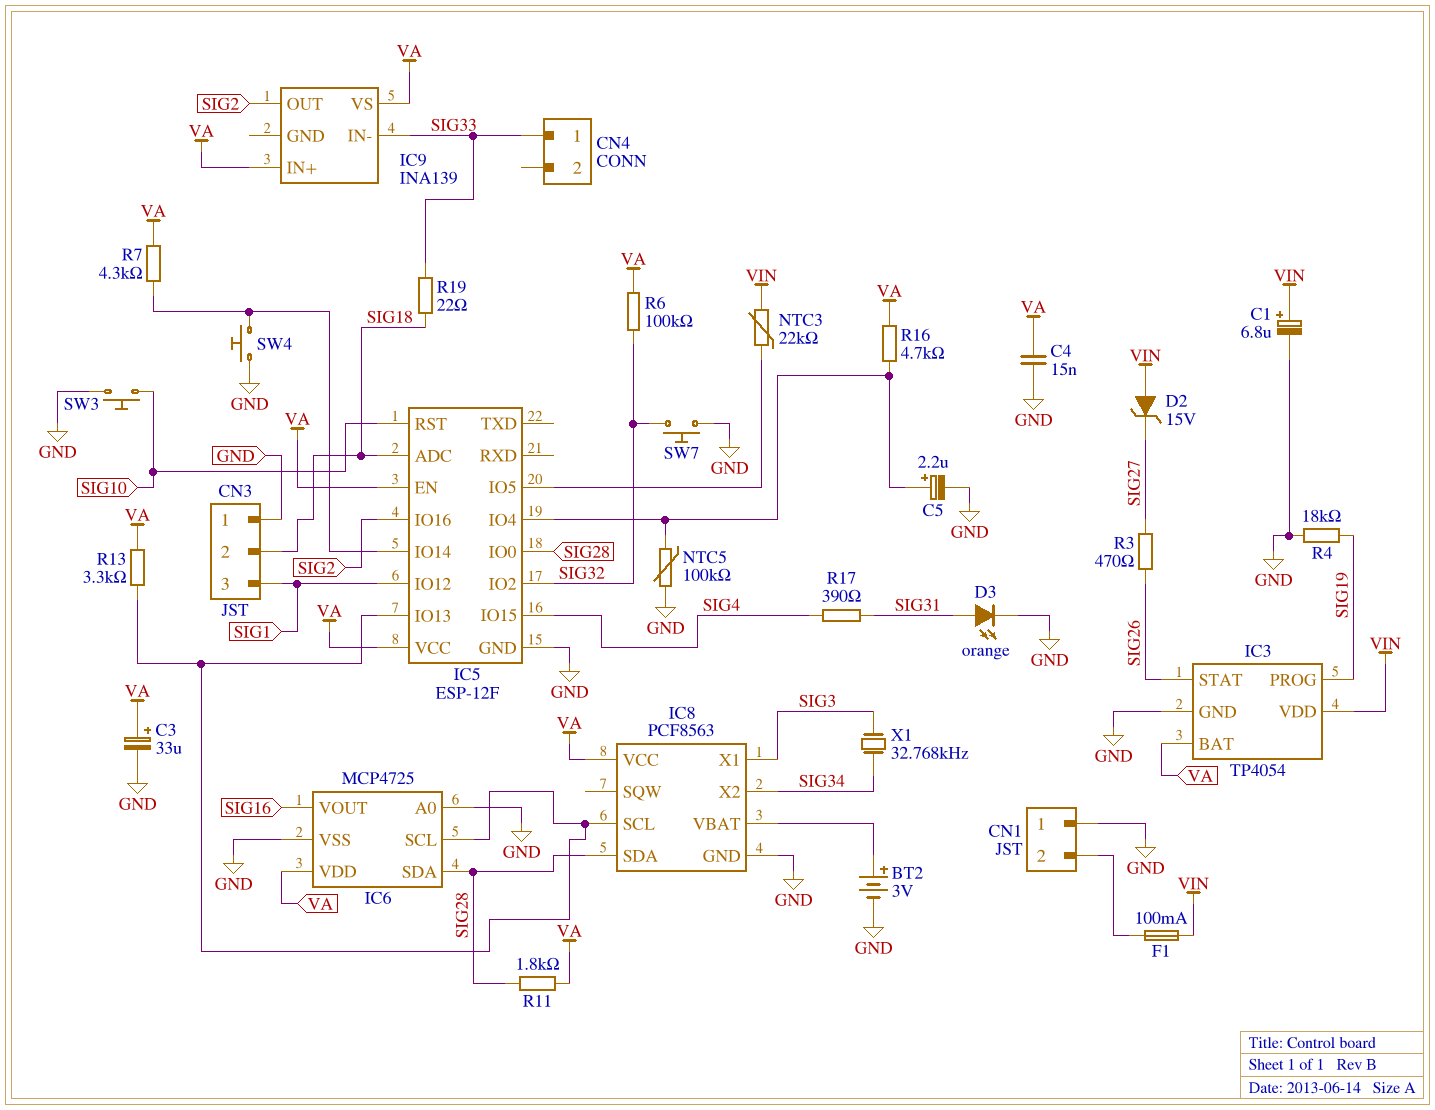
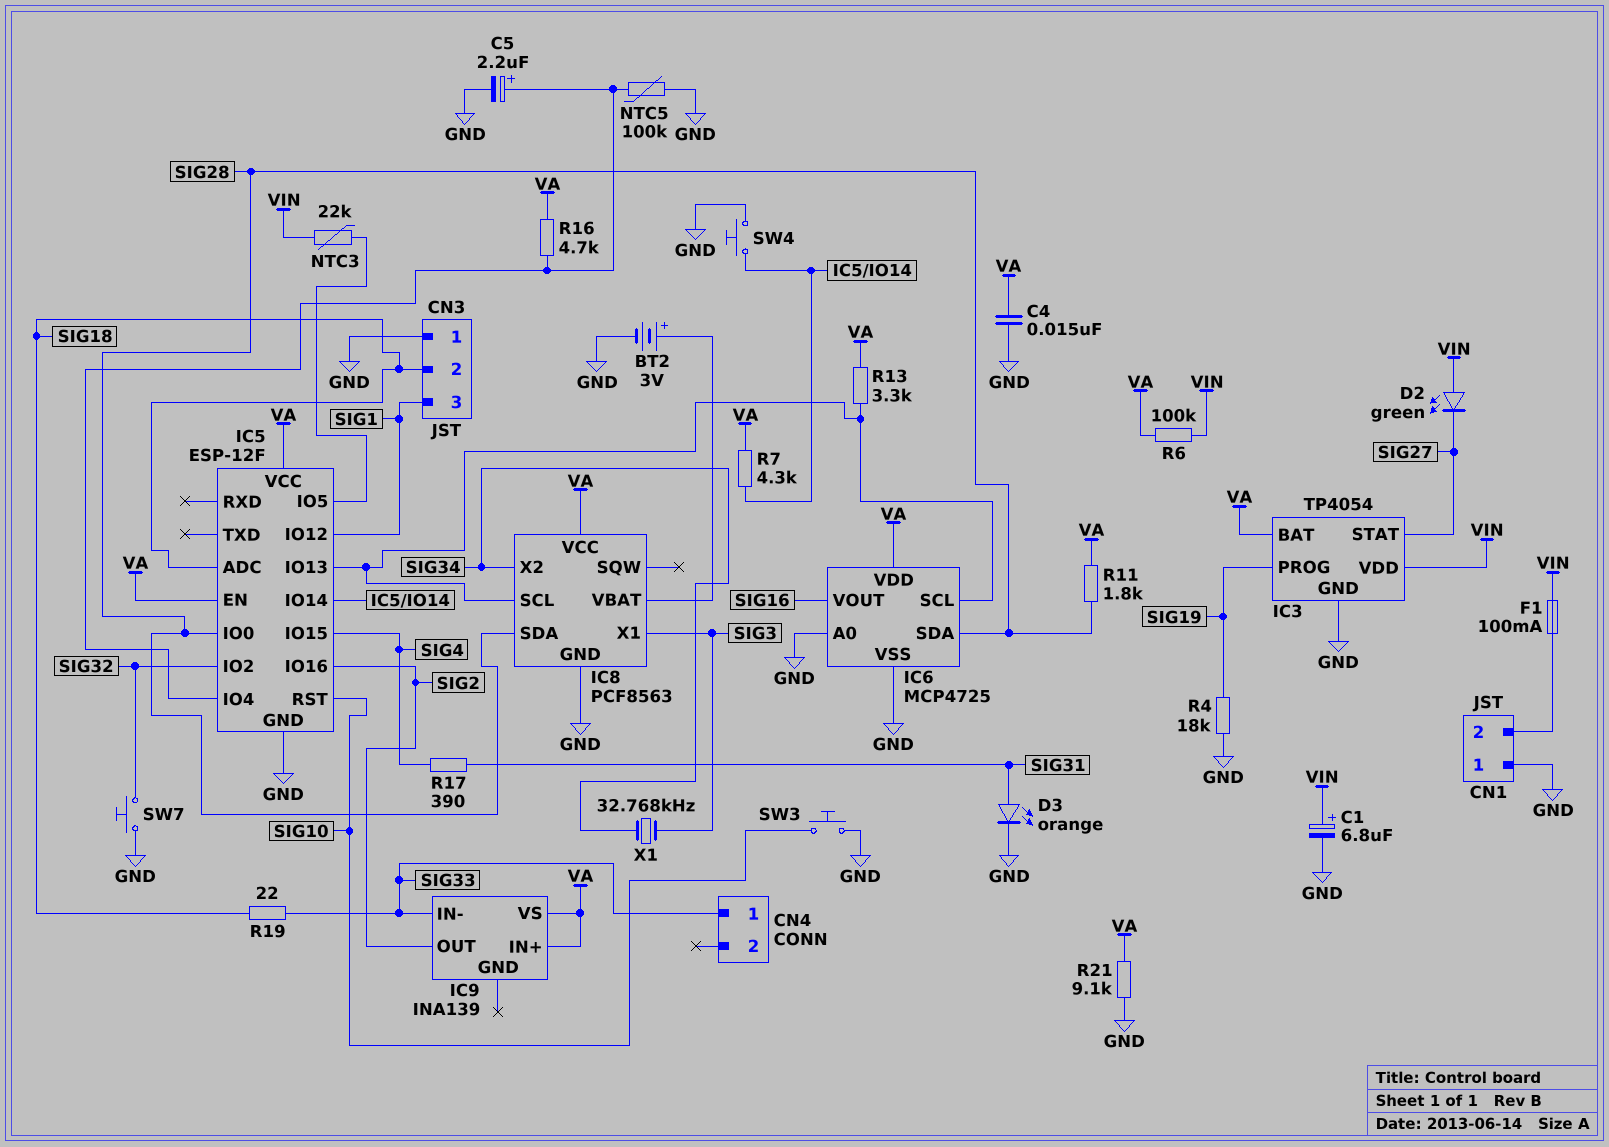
C3: 33uF (plus VA, minus GND) -> none
D2: zener 15V (A VIN, K SIG27) -> LED green (A VIN, K SIG27)
IC3 pin STAT: SIG26 -> SIG27
R3: 470 (SIG26, SIG27) -> none
R6: 100k (SIG32, VA) -> 100k (VA, VIN)
R21: none -> 9.1k (GND, VA)

